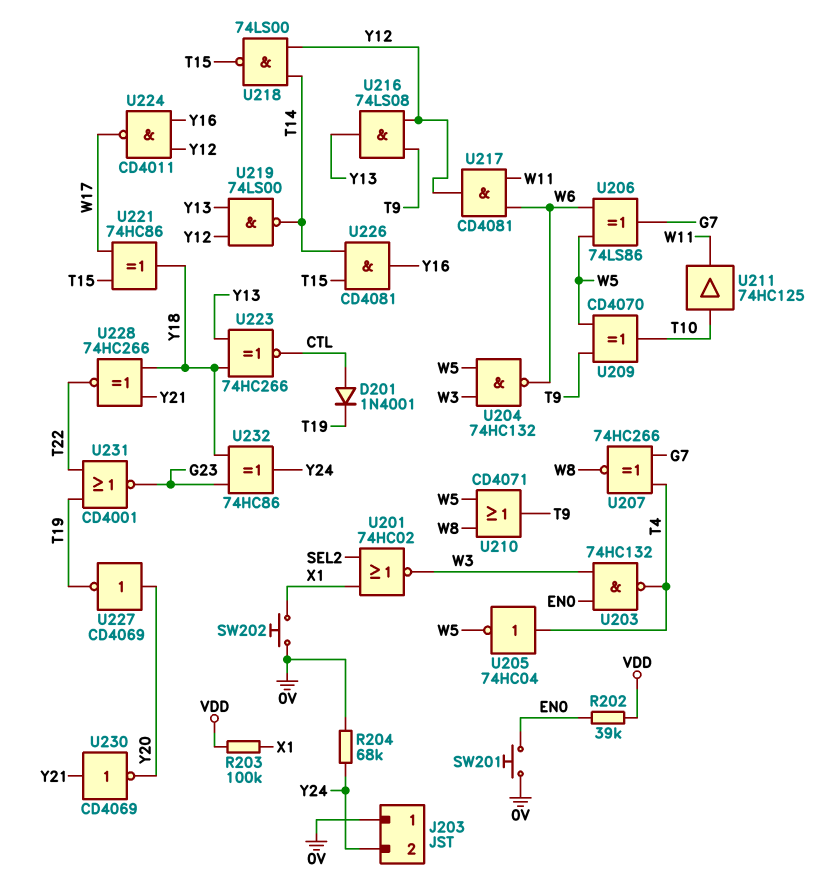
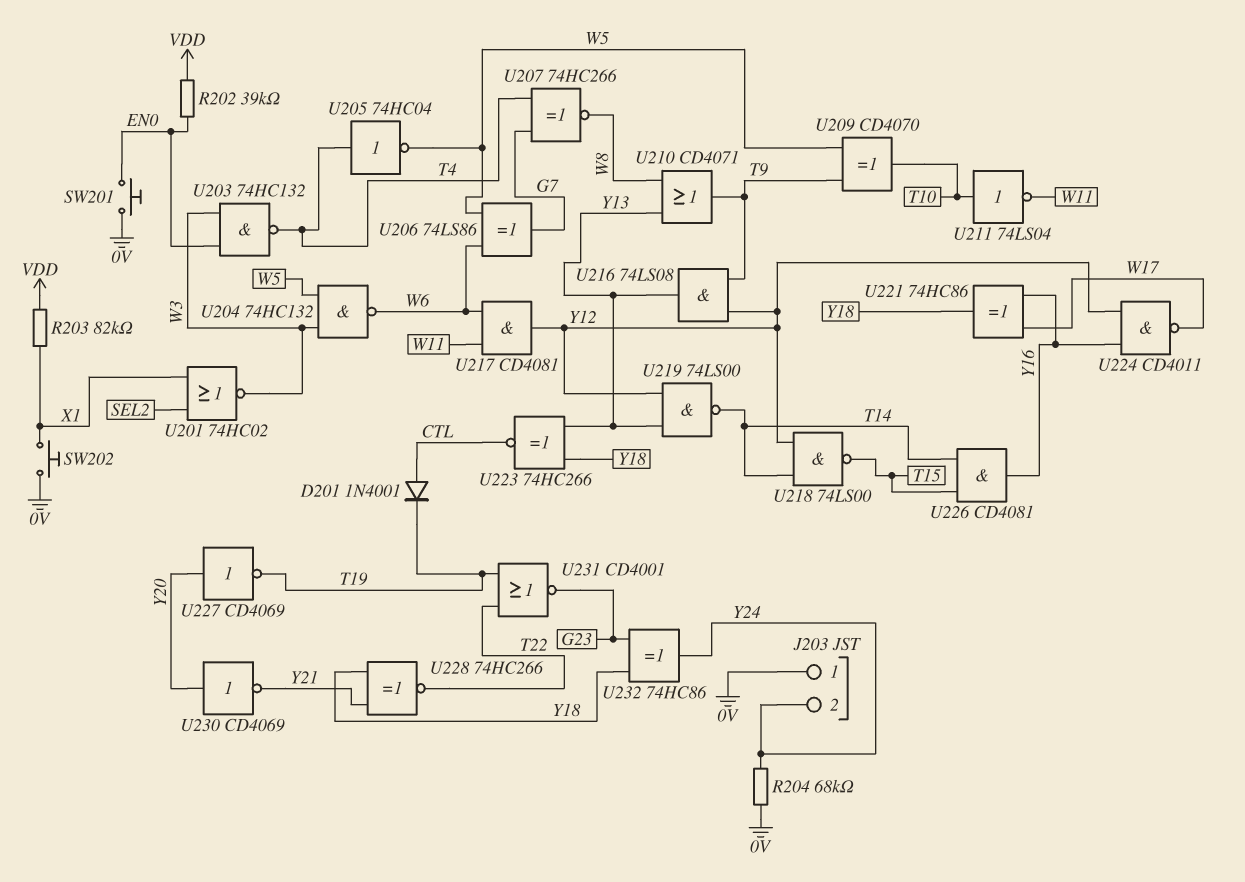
R203: 100k (VDD, X1) -> 82k (VDD, X1)
U210: OR CD4071 (in W5, in W8, out T9) -> OR CD4071 (in W8, in Y13, out T9)
U211: buffer 74HC125 (in T10, out W11) -> NOT 74LS04 (in T10, out W11)
U221: XOR 74HC86 (in T15, in W17, out Y18) -> XOR 74HC86 (in W17, in Y16, out Y18)
U230: NOT CD4069 (in Y21, out Y20) -> NOT CD4069 (in Y20, out Y21)

